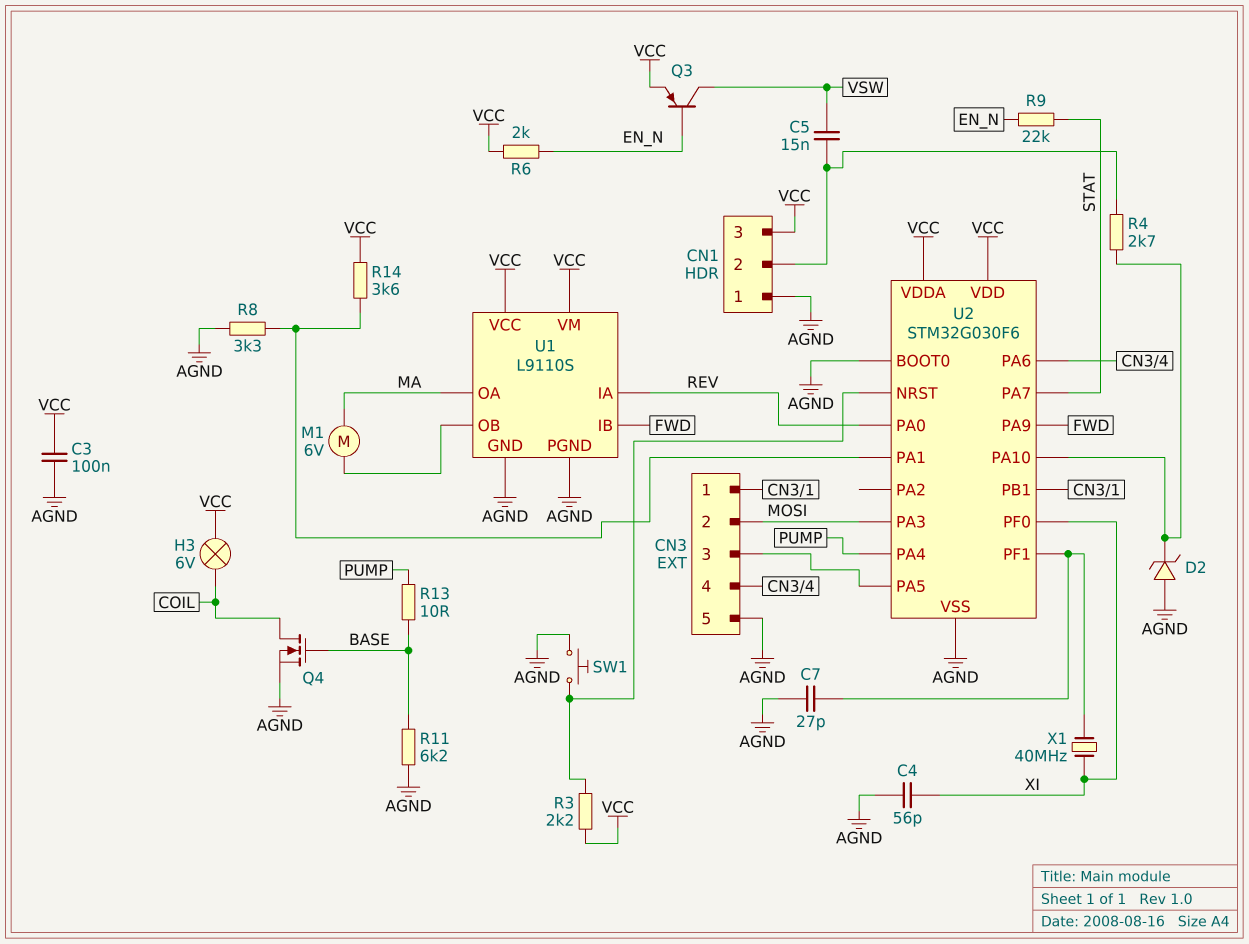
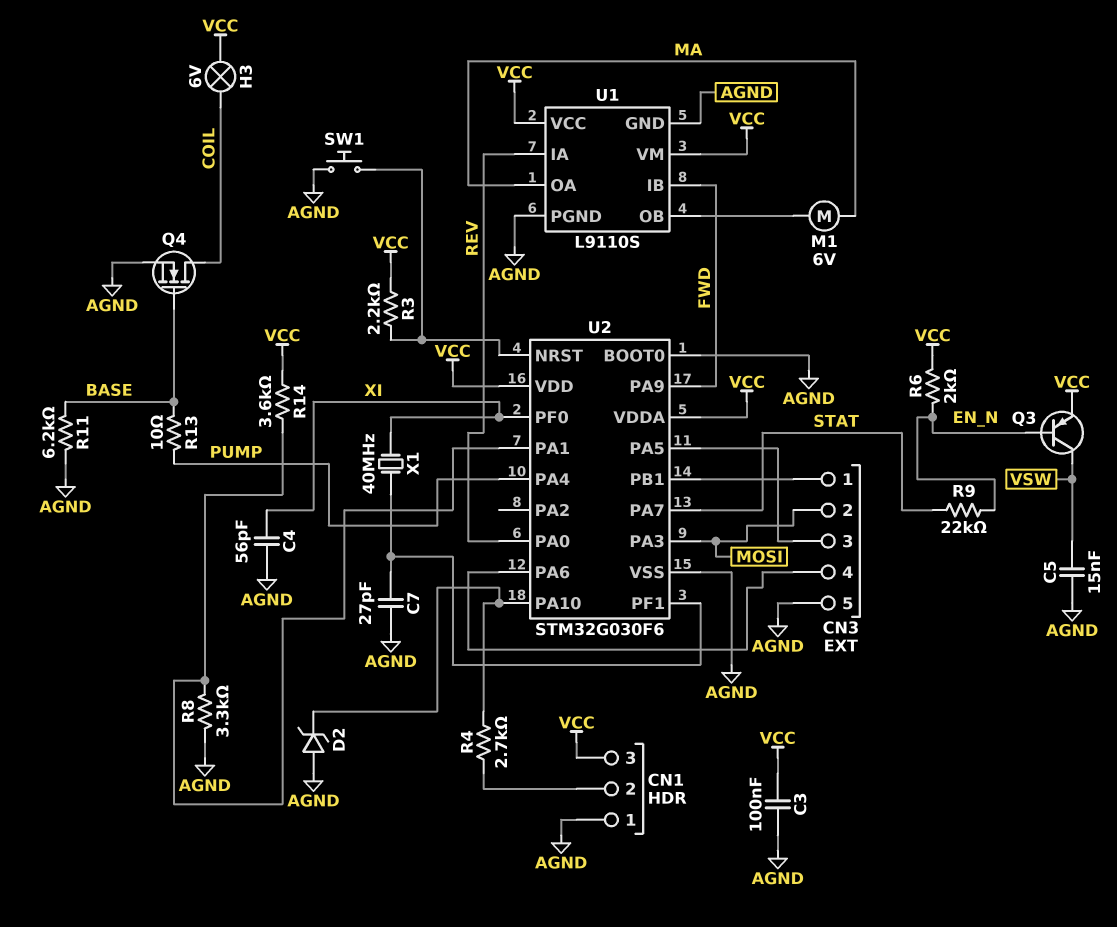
C5: 15nF (CN1/2, VSW) -> 15nF (AGND, VSW)

